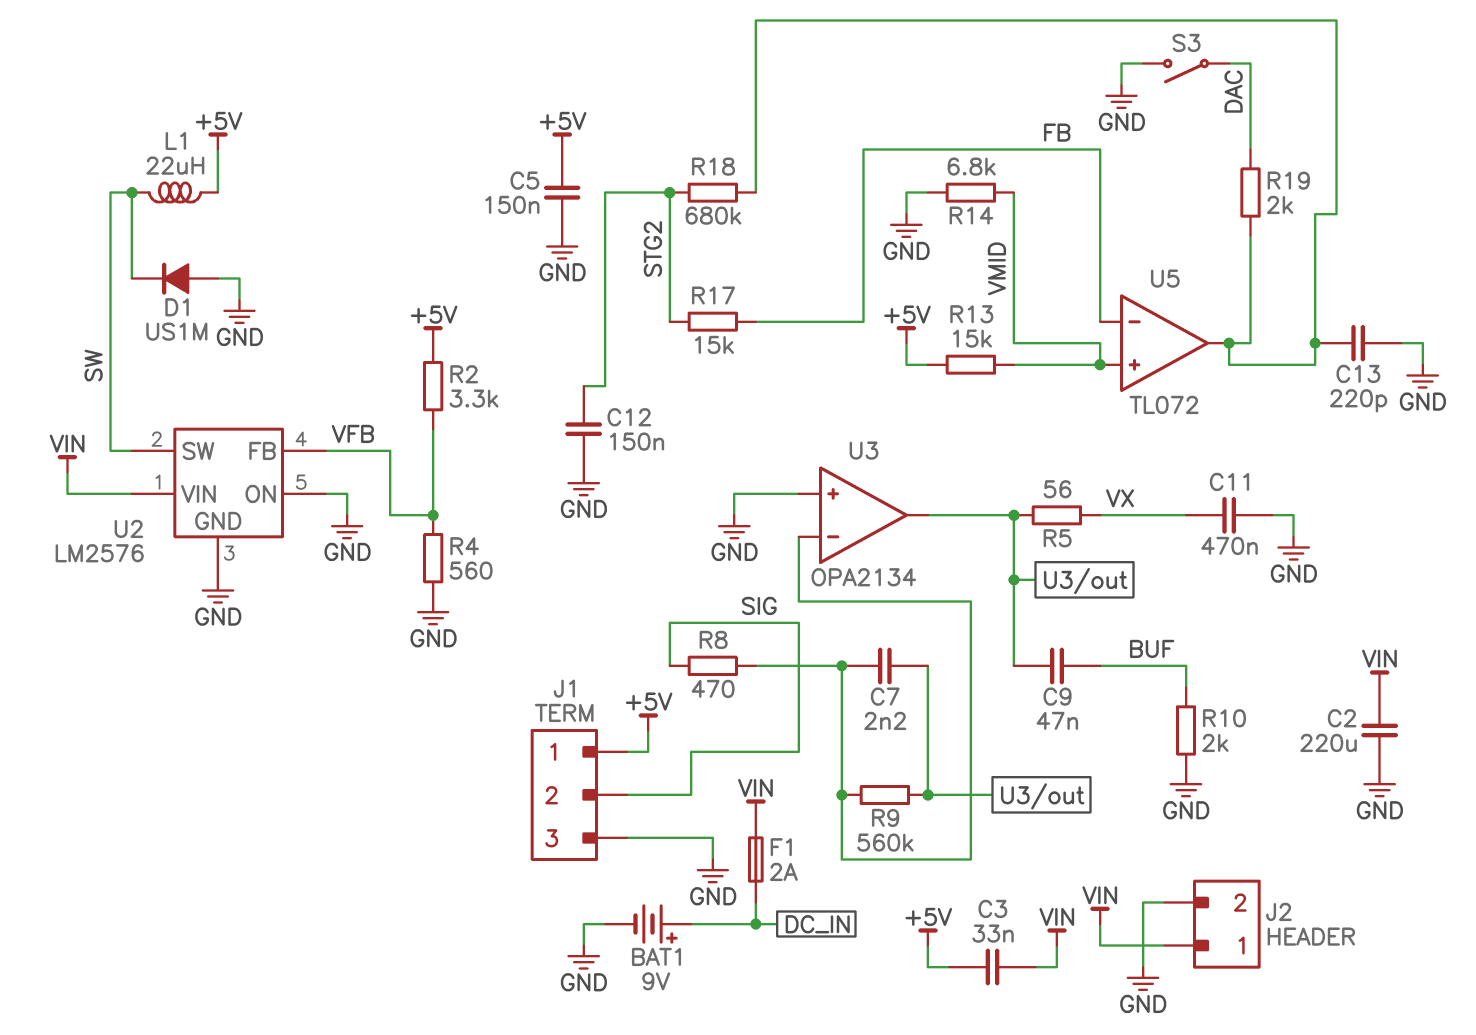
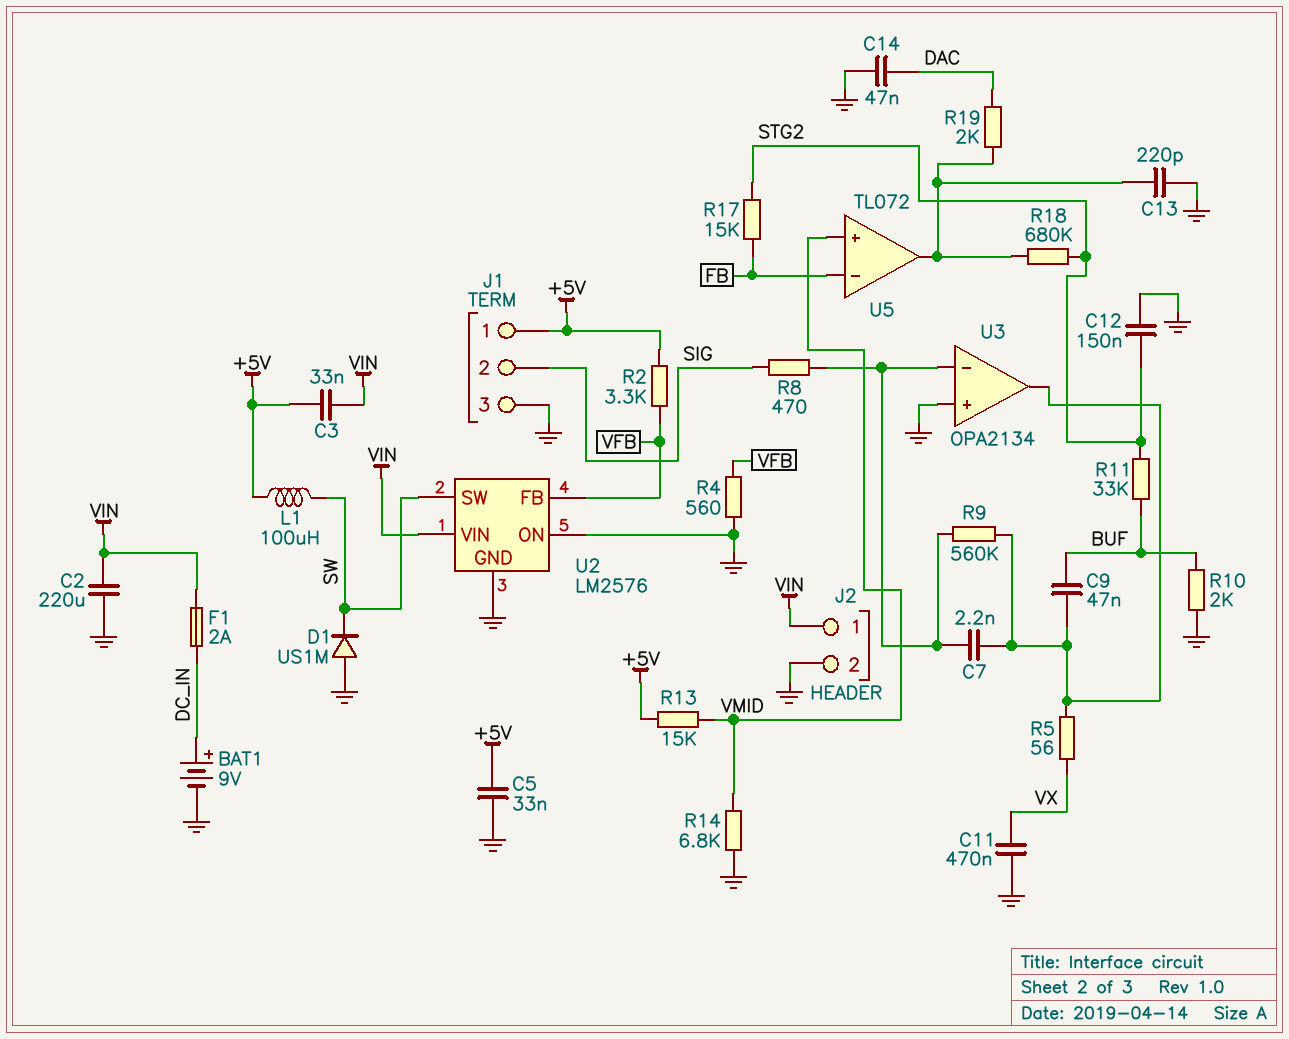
C5: 150nF (+5V, GND) -> 33nF (+5V, GND)
C14: none -> 47nF (DAC, GND)
L1: 22uH (+5V, SW) -> 100uH (+5V, SW)
R11: none -> 33k (BUF, STG2)
S3: switch (DAC, GND) -> none

